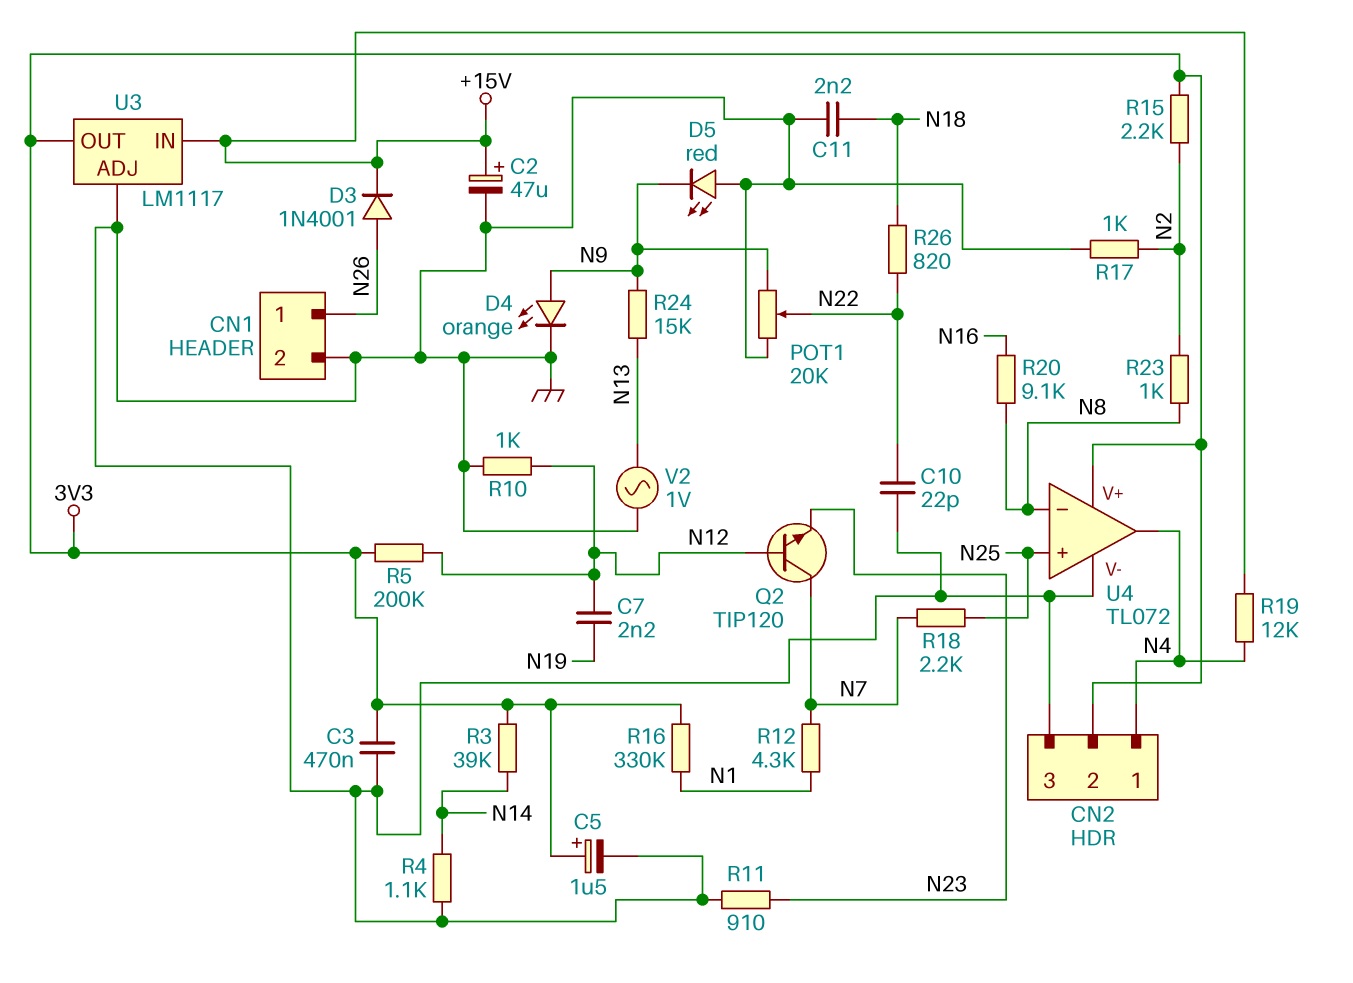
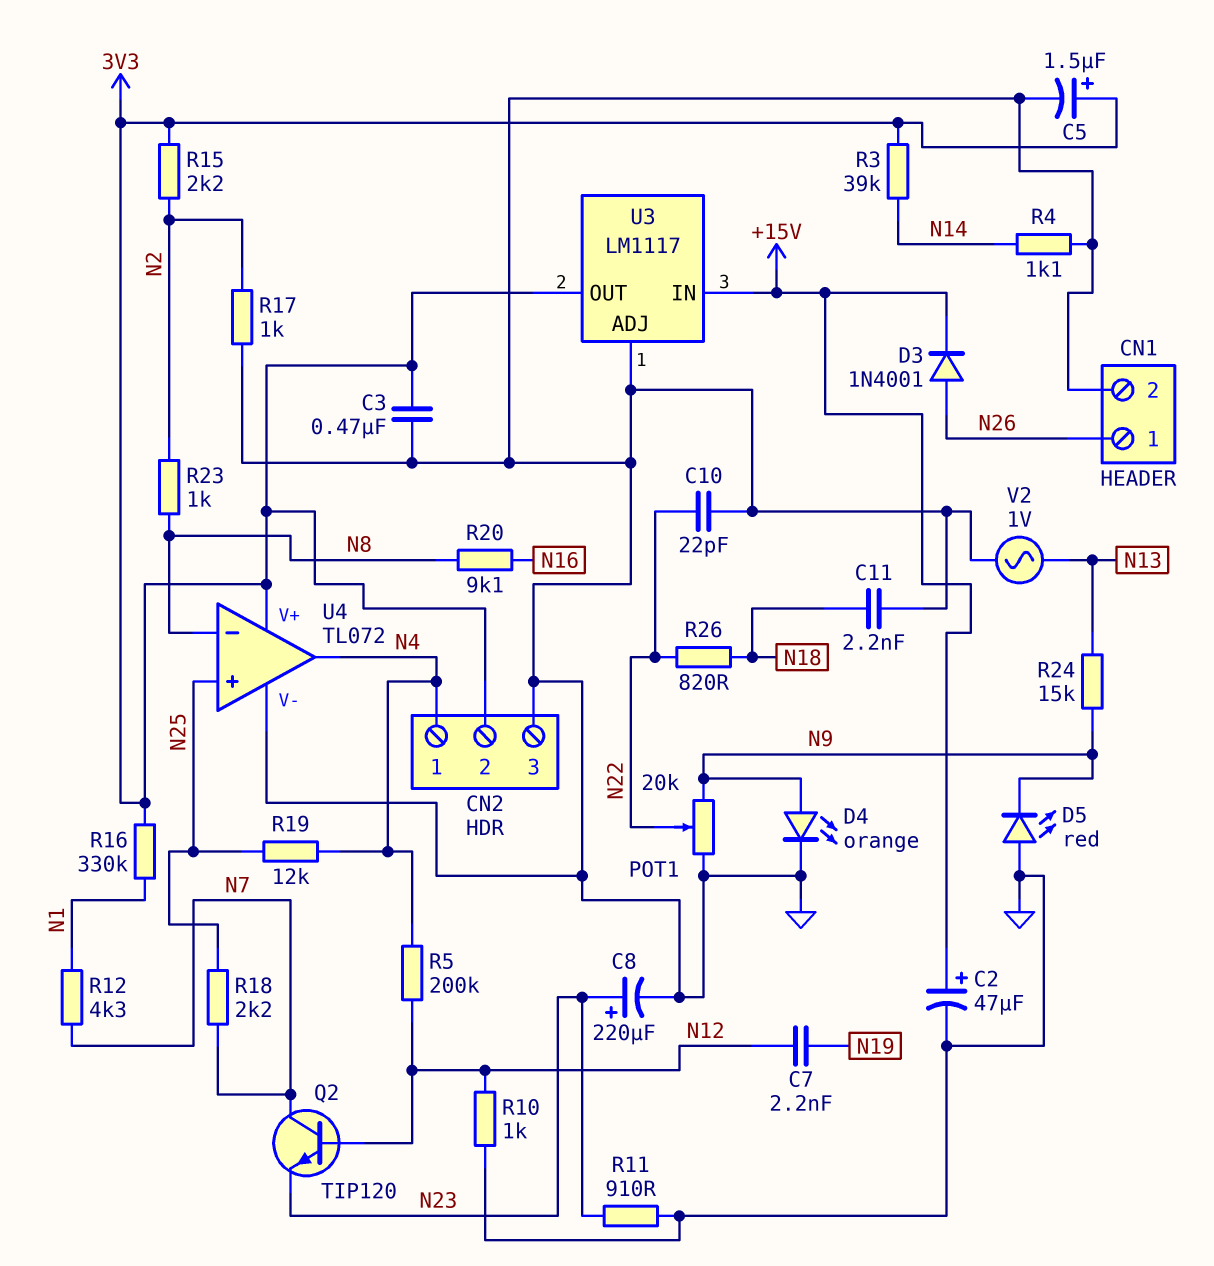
C8: none -> 220uF (plus N23, minus GND)
R5: 200k (3V3, N12) -> 200k (N4, N12)
R19: 12k (+15V, N4) -> 12k (N4, N25)

